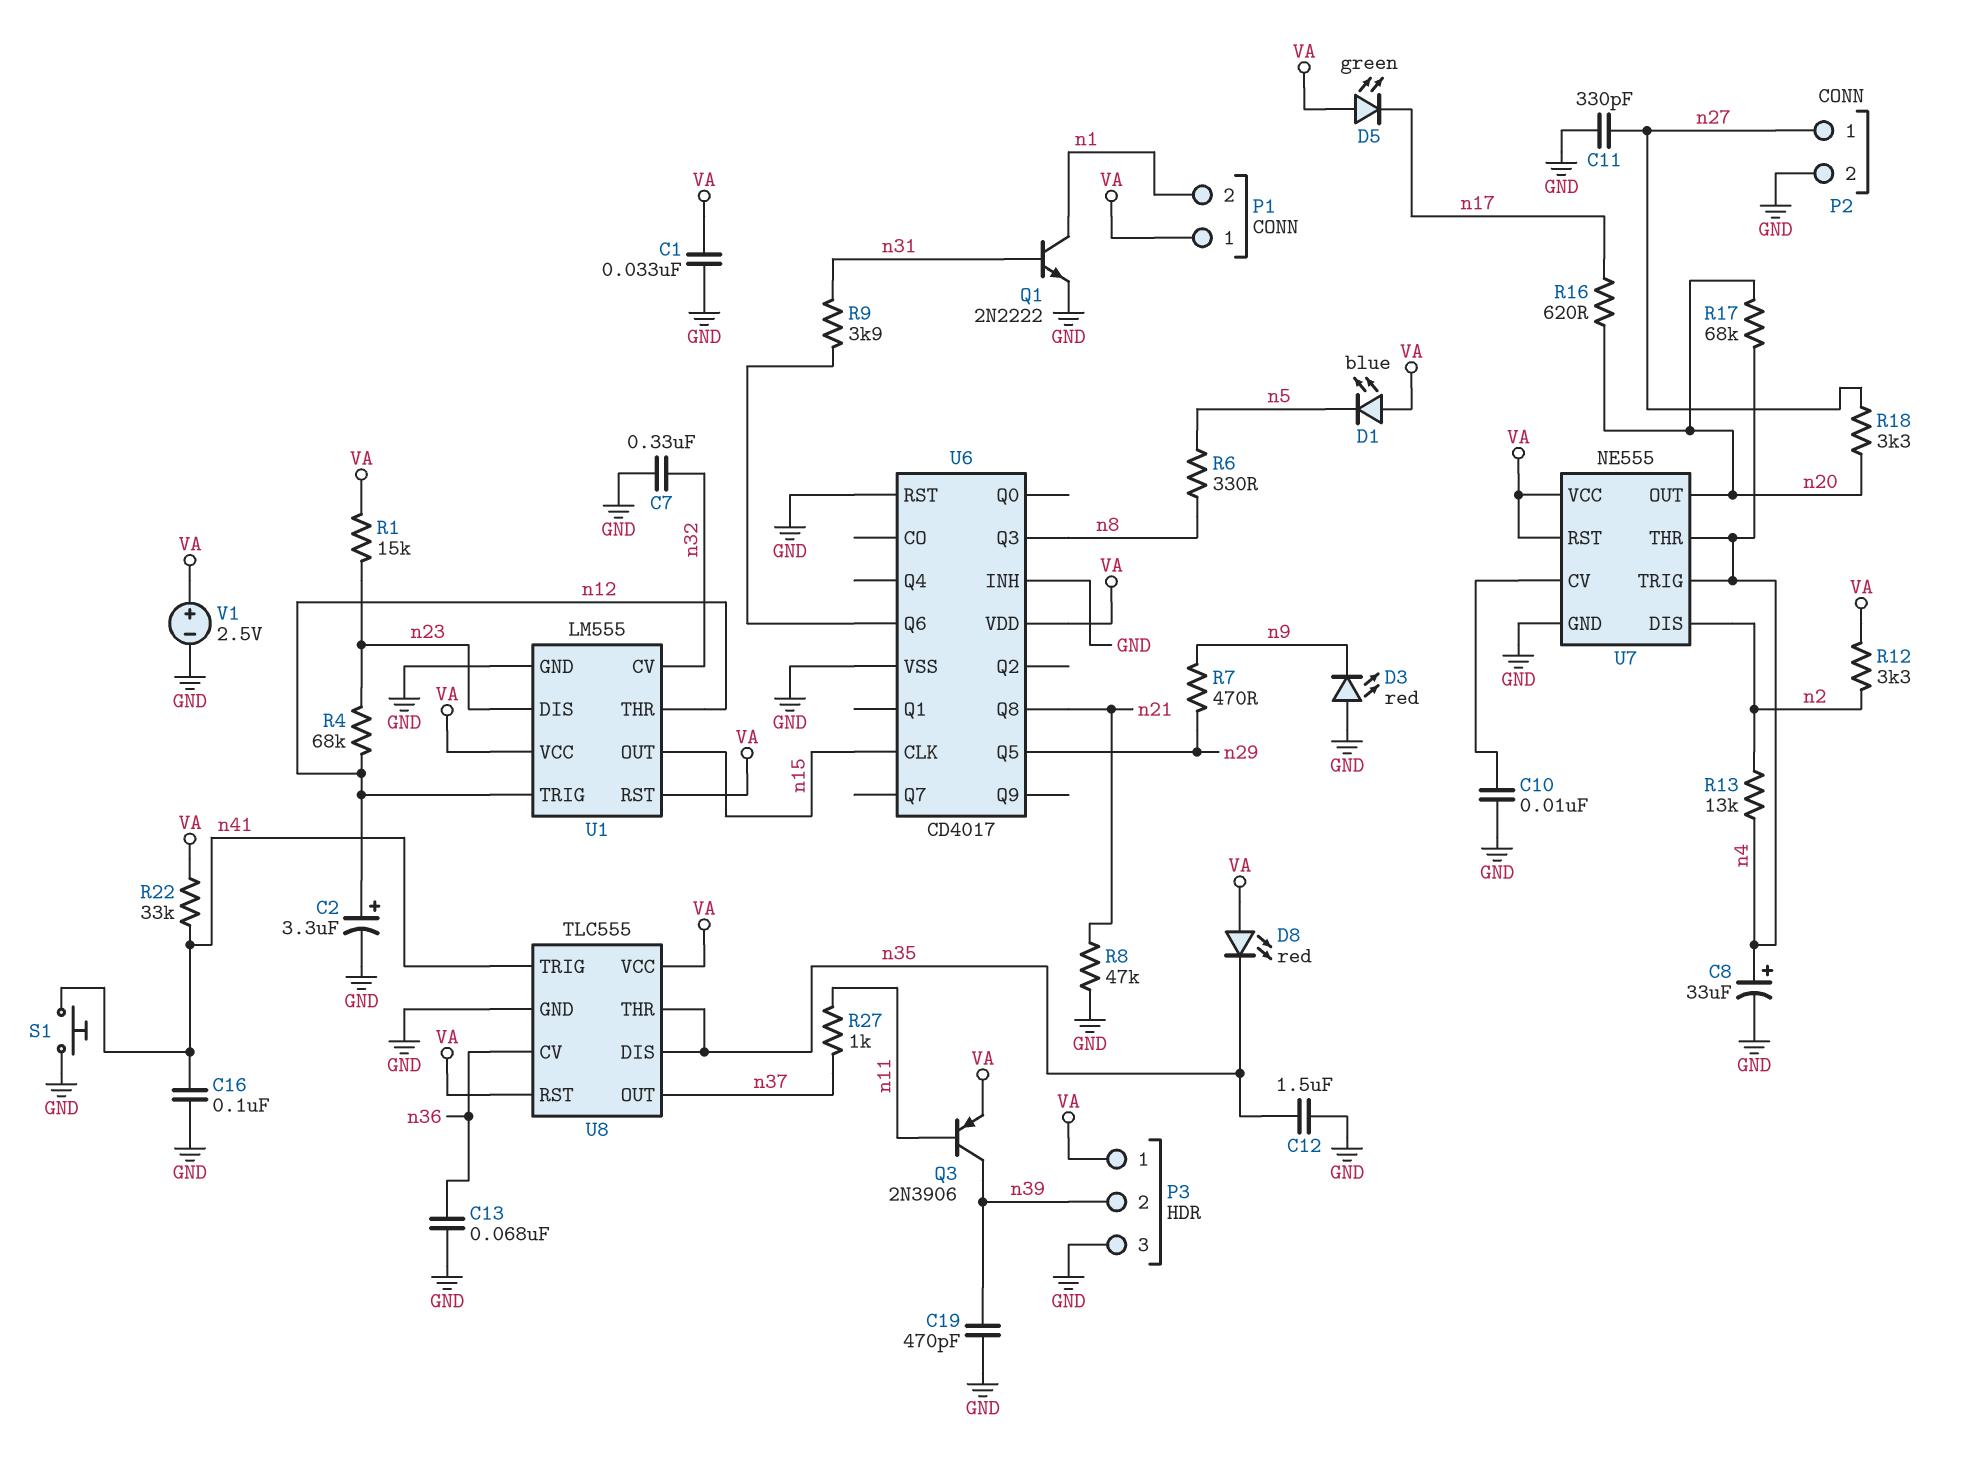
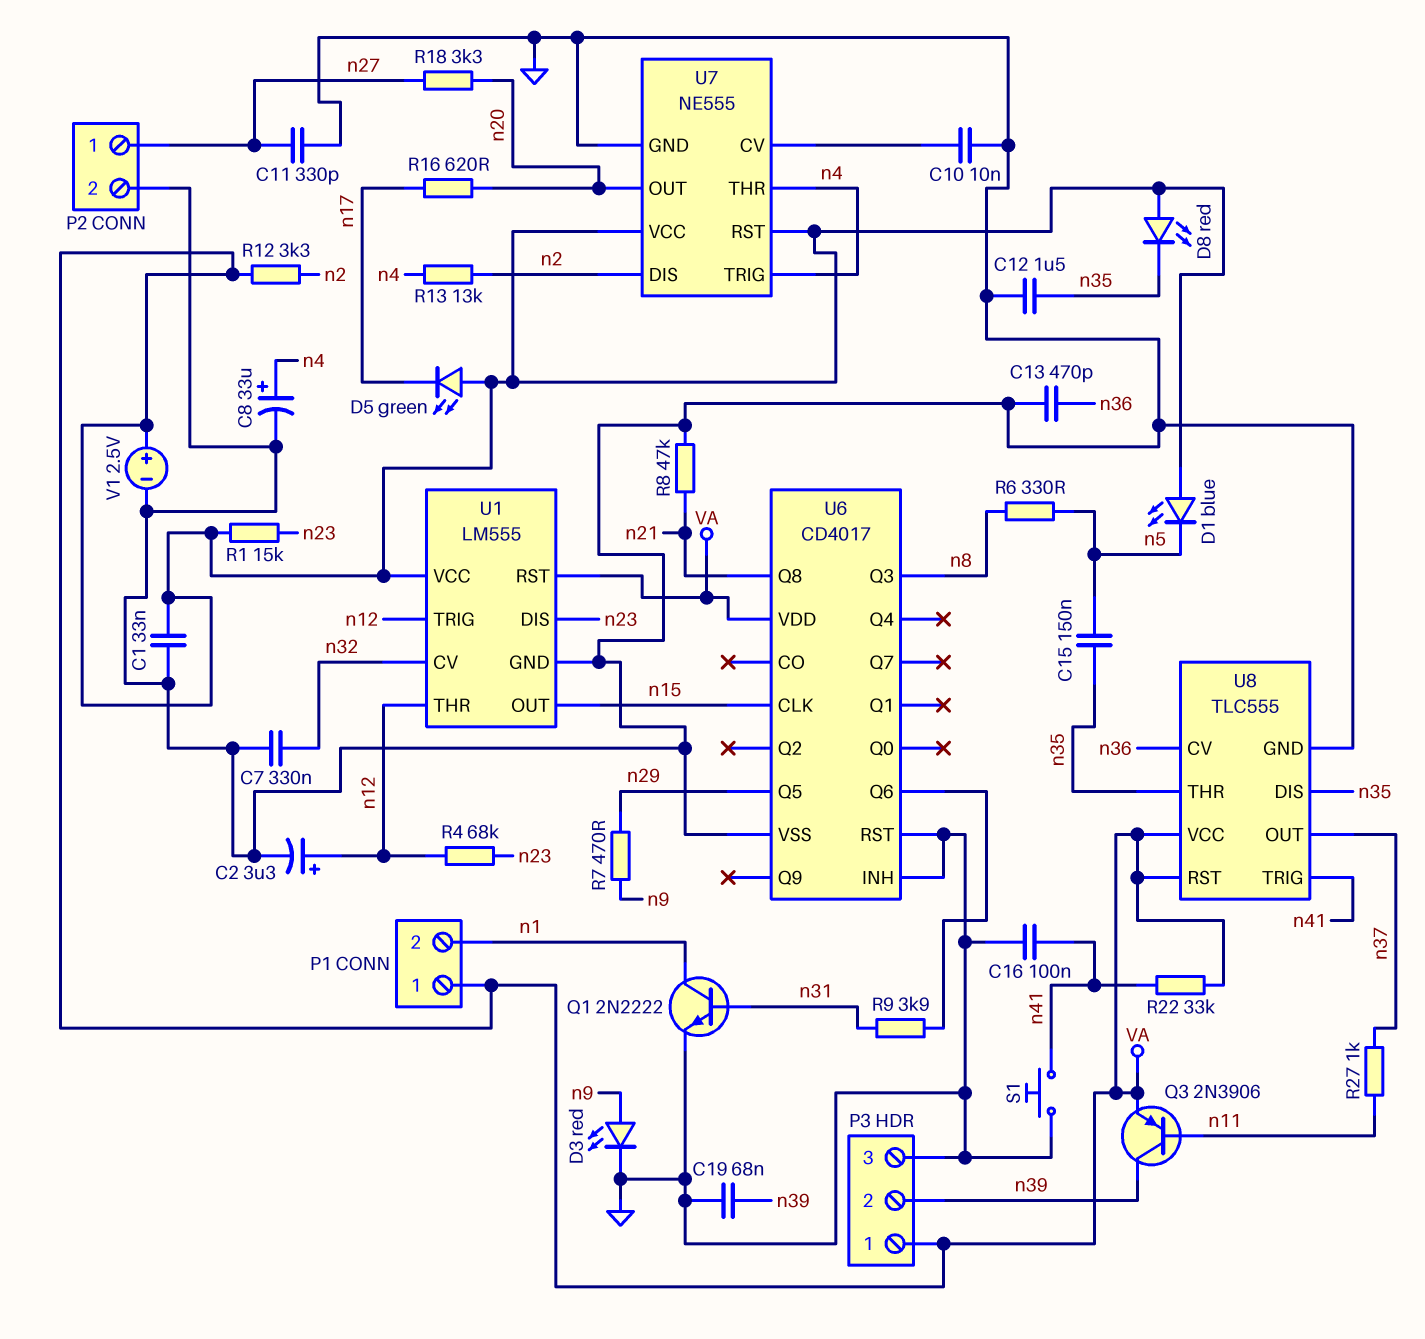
C13: 68nF (GND, n36) -> 470pF (GND, n36)
C15: none -> 150nF (n5, n35)
C19: 470pF (GND, n39) -> 68nF (GND, n39)
D3: LED red (A GND, K n9) -> LED red (A n9, K GND)
R17: 68k (n4, n20) -> none

